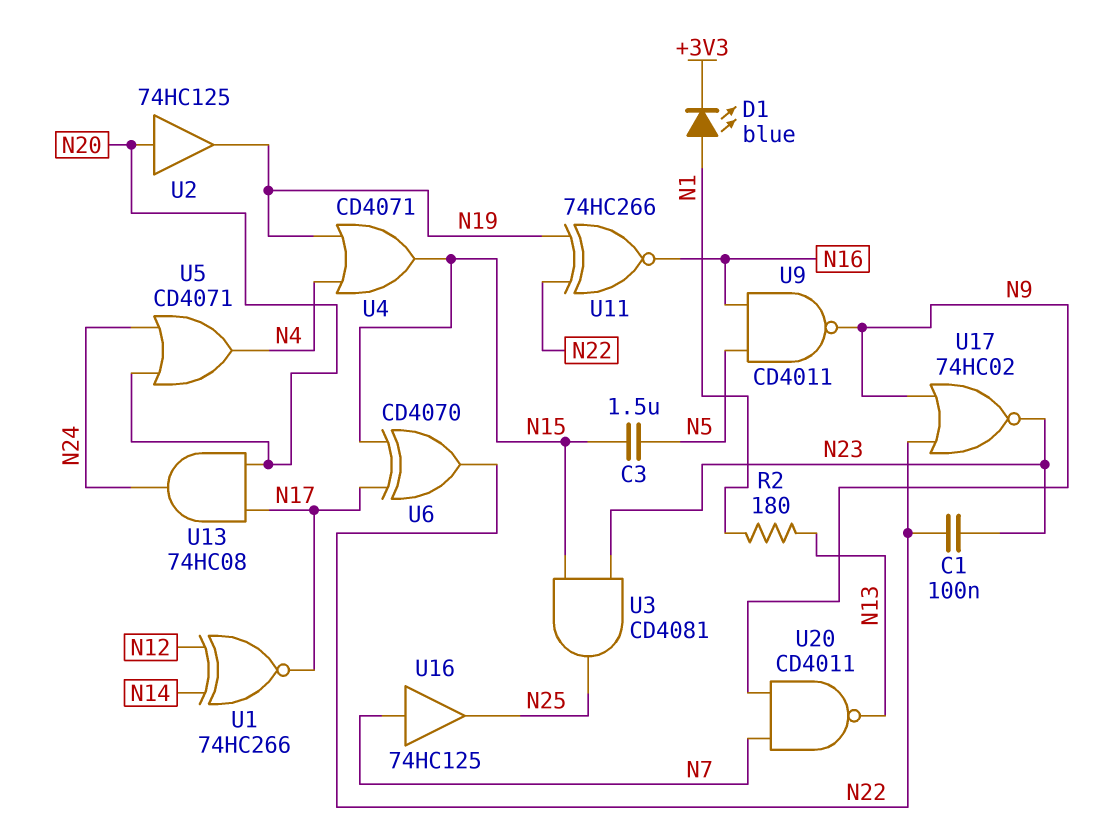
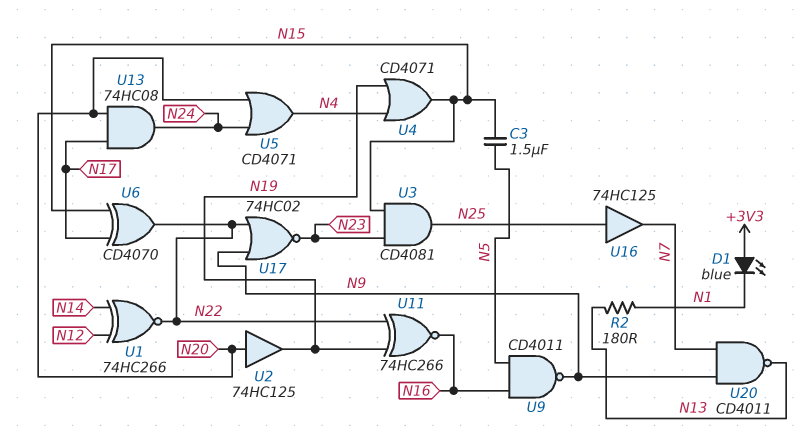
C1: 100nF (N22, N23) -> none
D1: LED blue (A N1, K +3V3) -> LED blue (A +3V3, K N1)
U1: XNOR 74HC266 (in N12, in N14, out N17) -> XNOR 74HC266 (in N12, in N14, out N22)
U16: buffer 74HC125 (in N7, out N25) -> buffer 74HC125 (in N25, out N7)

